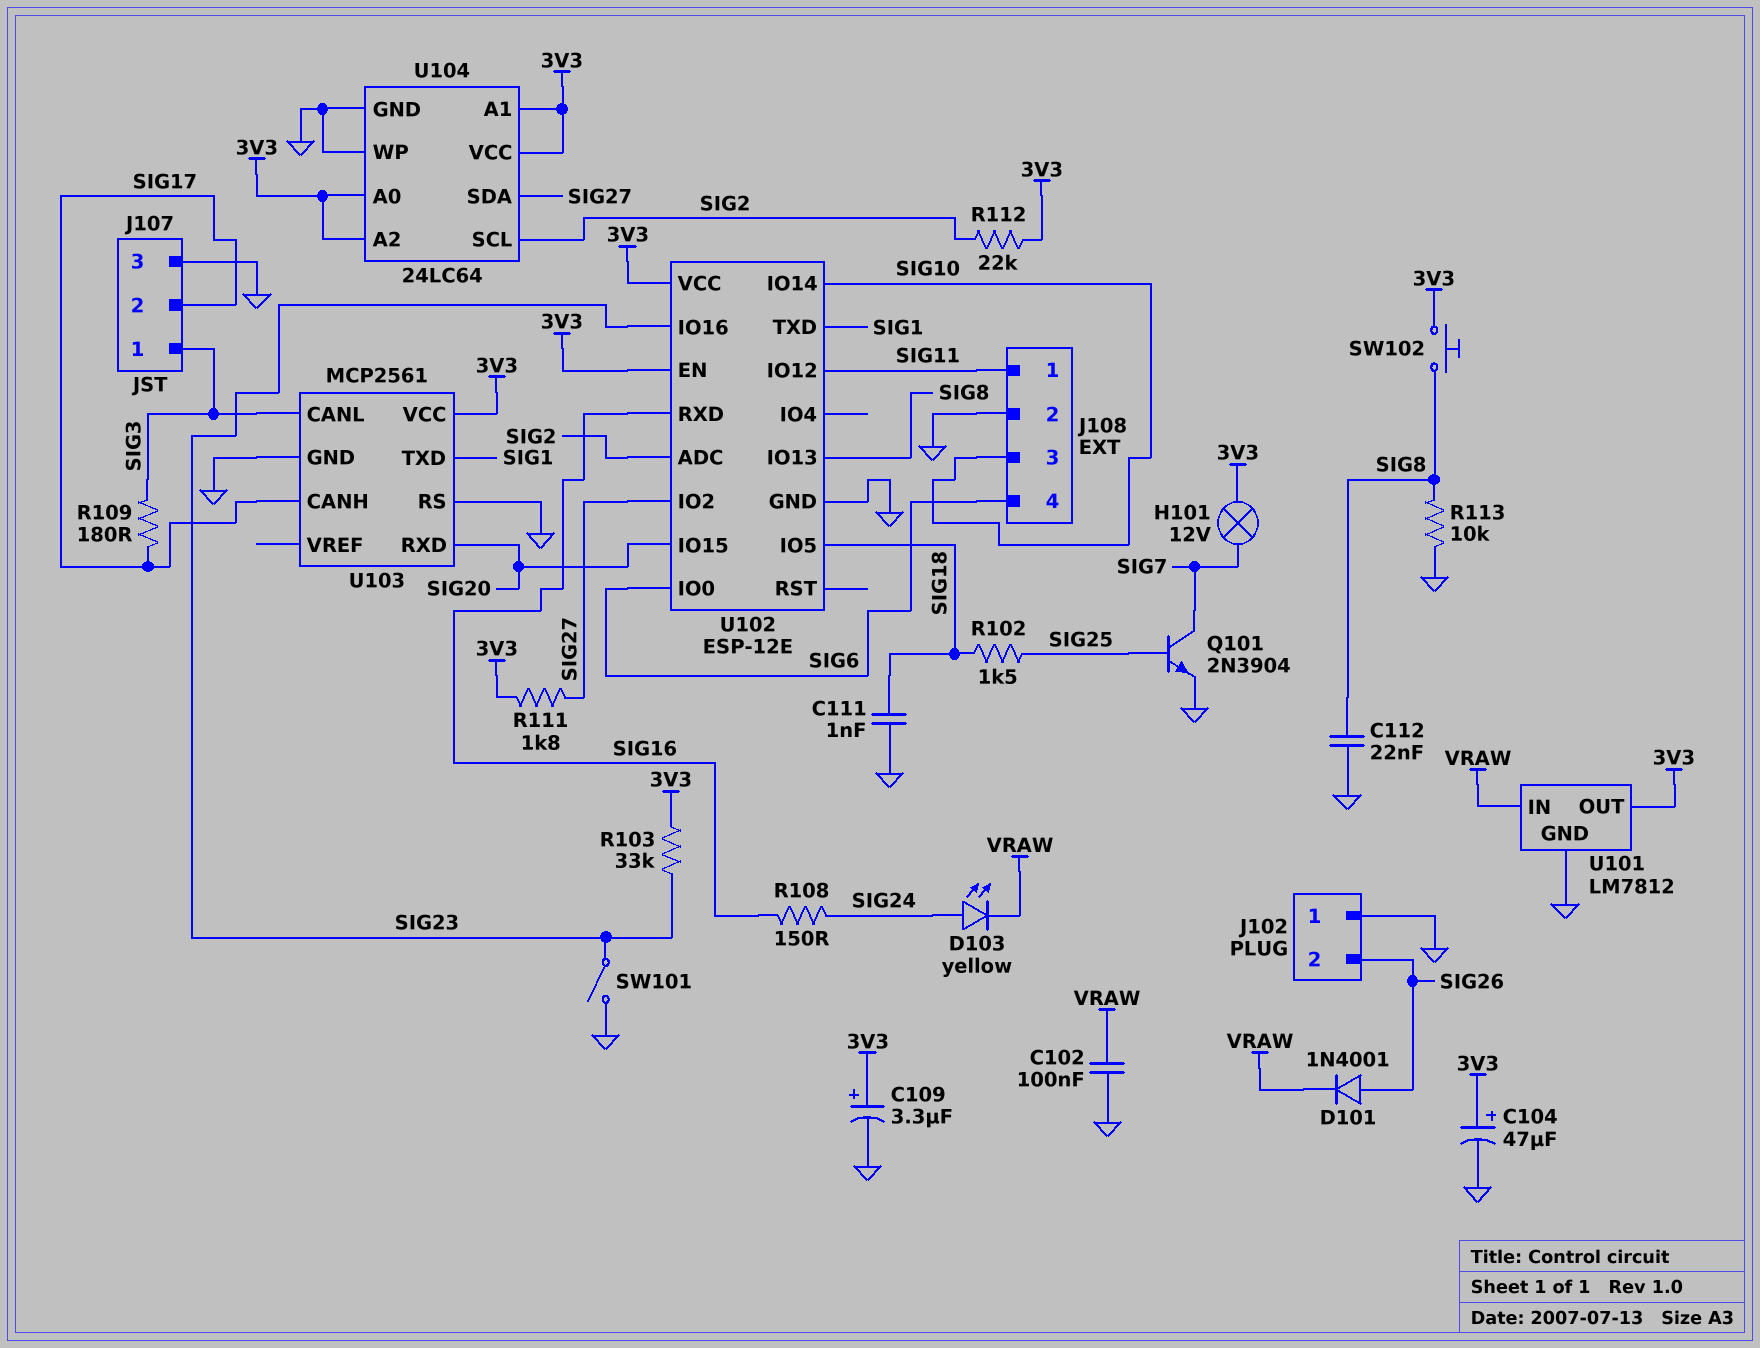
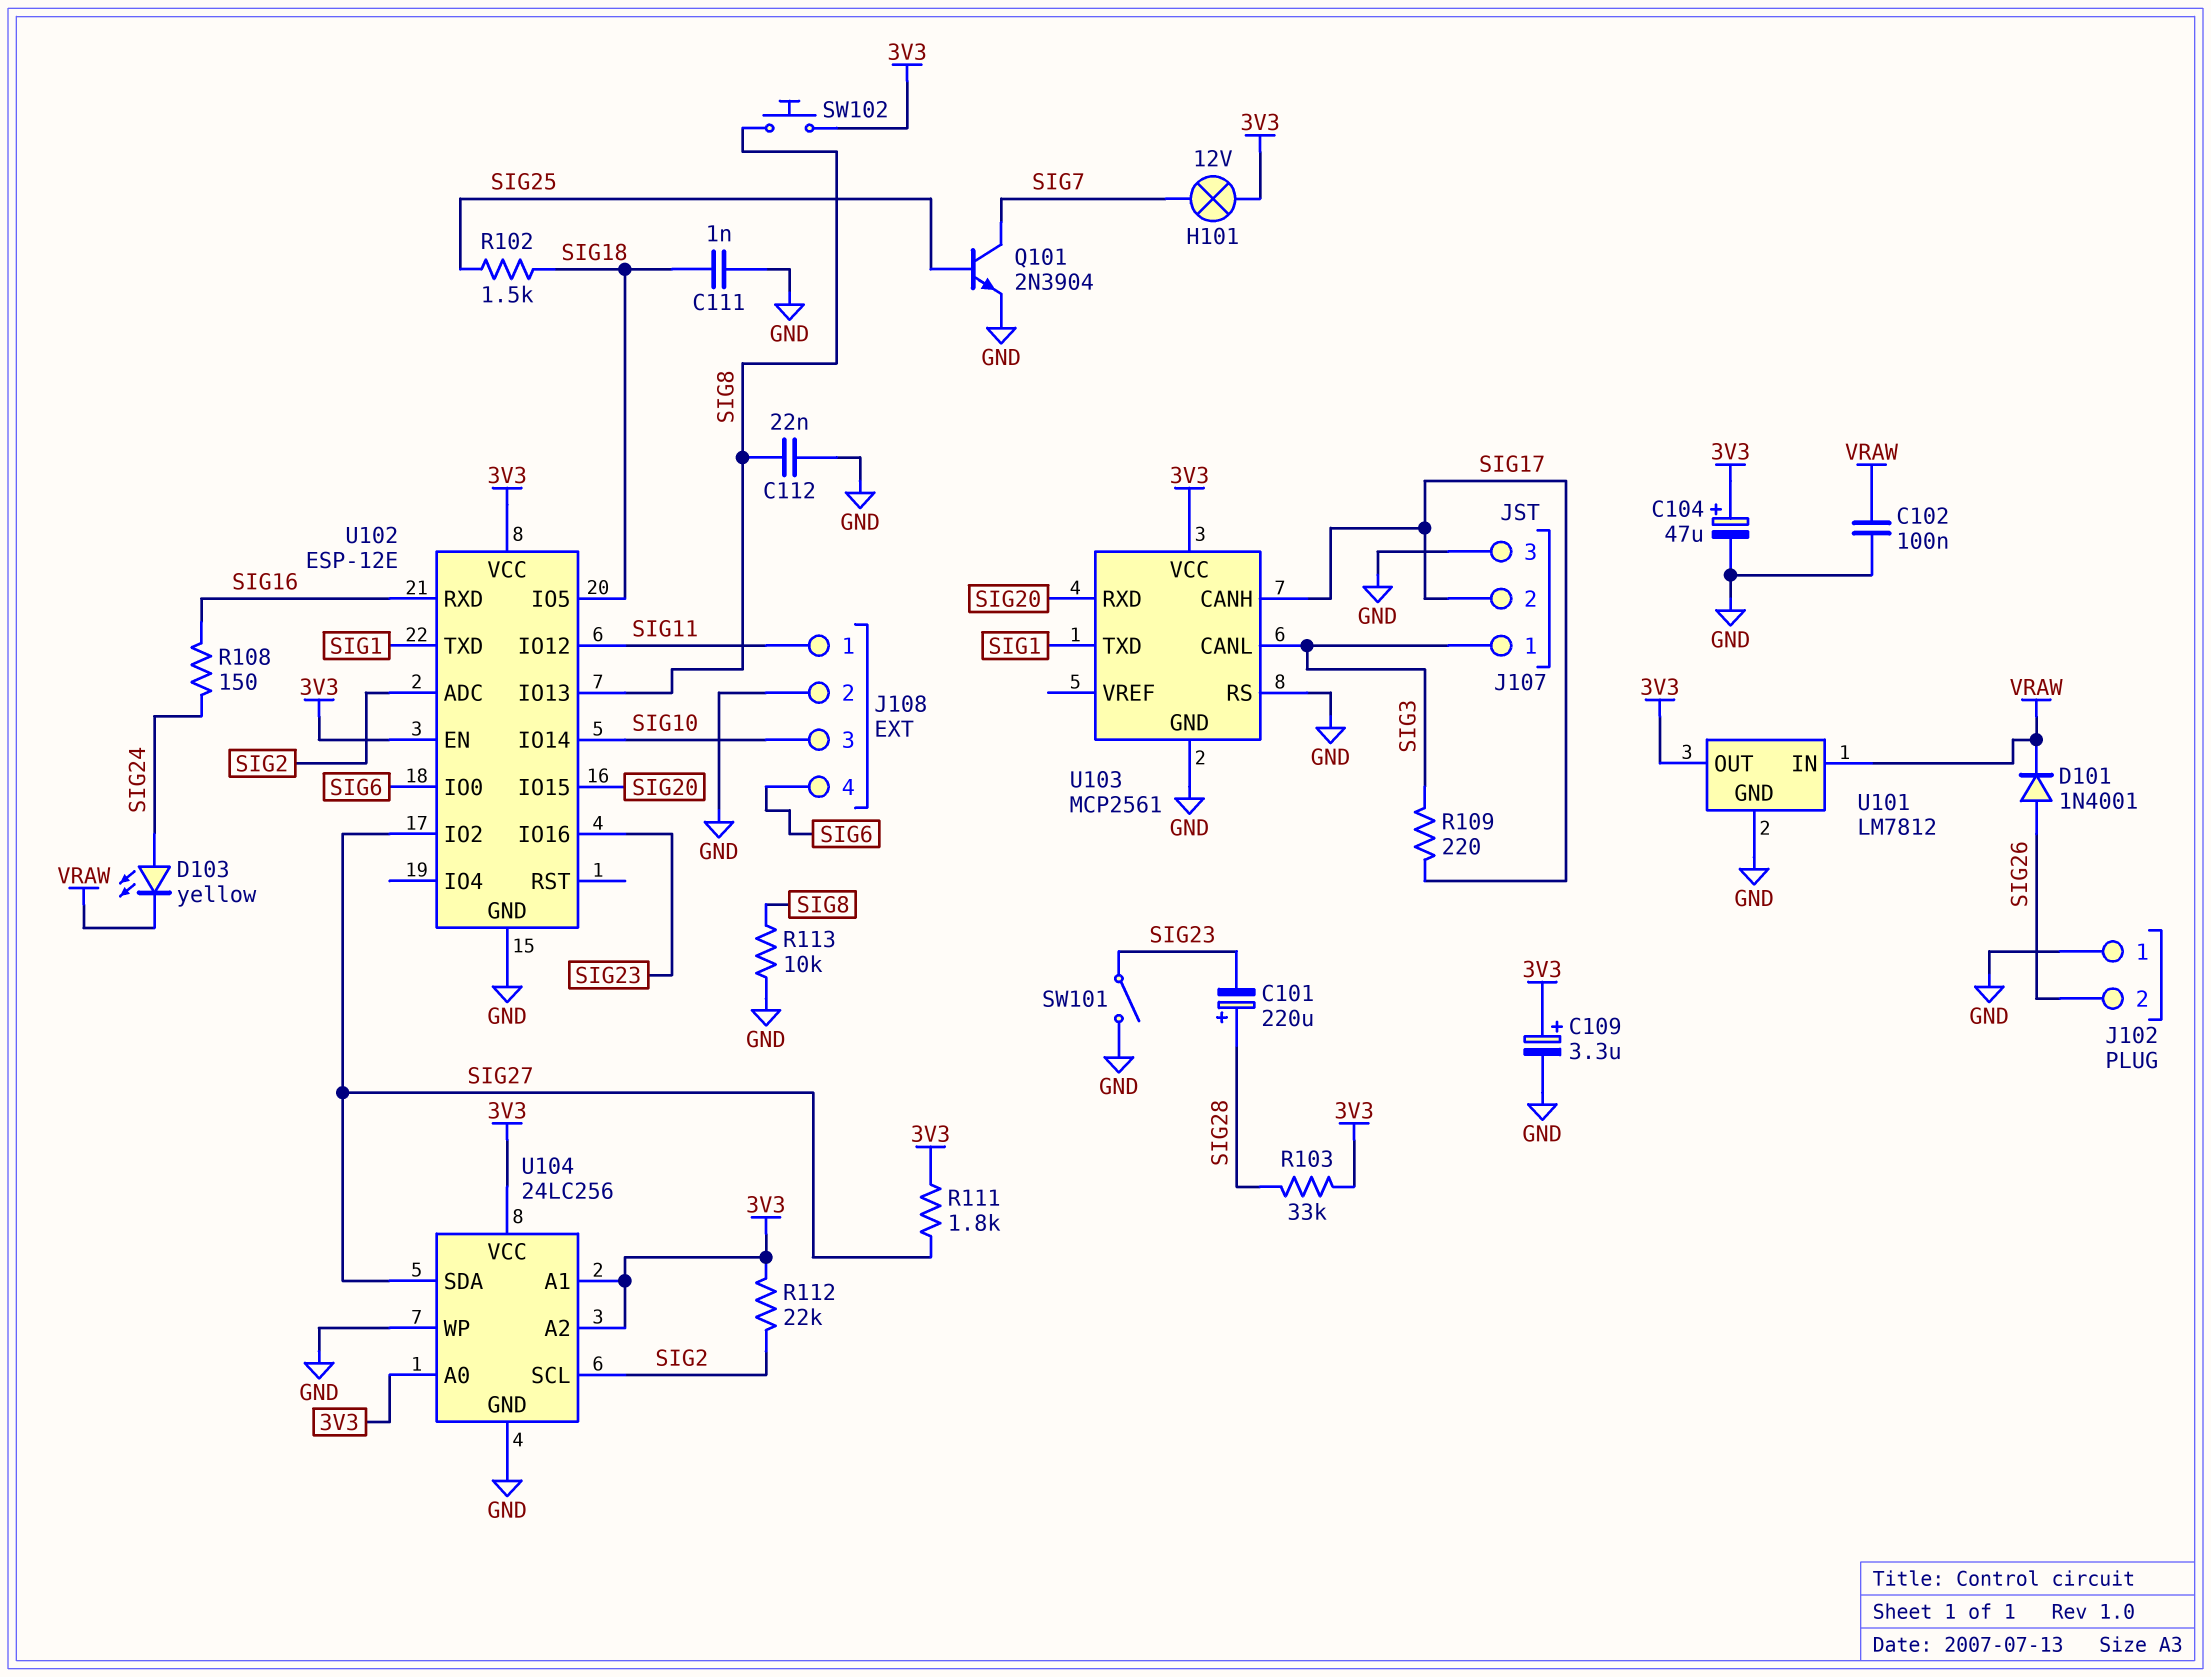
C101: none -> 220uF (plus SIG28, minus SIG23)
R103: 33k (3V3, SIG23) -> 33k (3V3, SIG28)
R109: 180 (SIG3, SIG17) -> 220 (SIG3, SIG17)
U104: 24LC64 -> 24LC256

